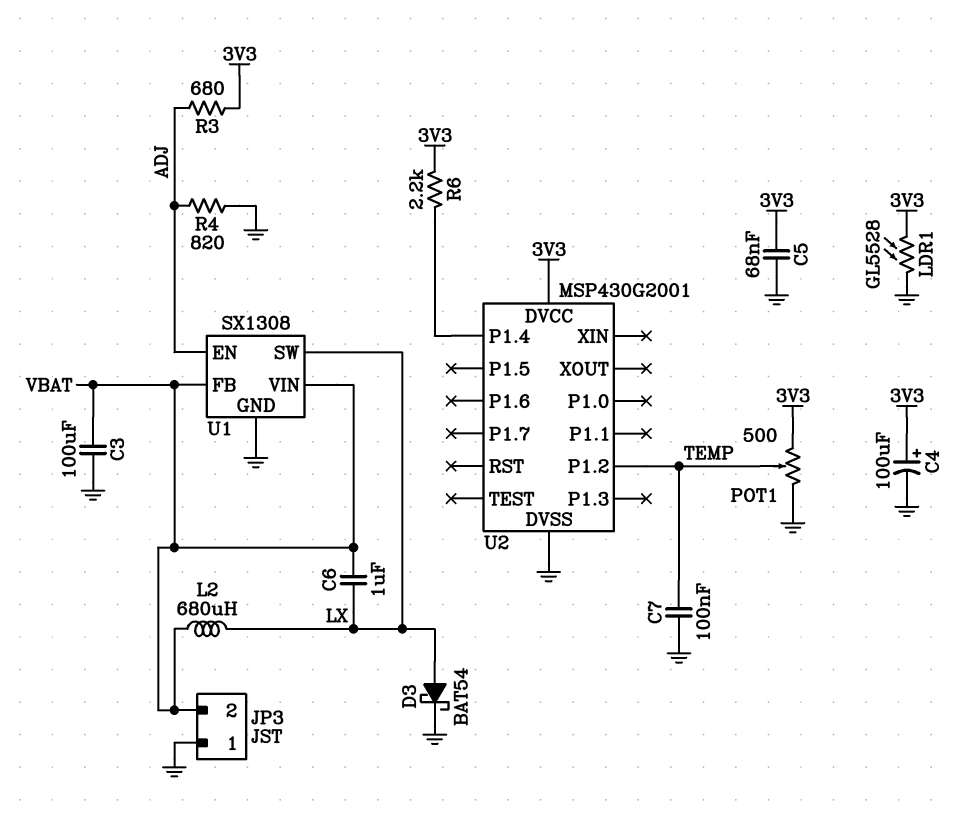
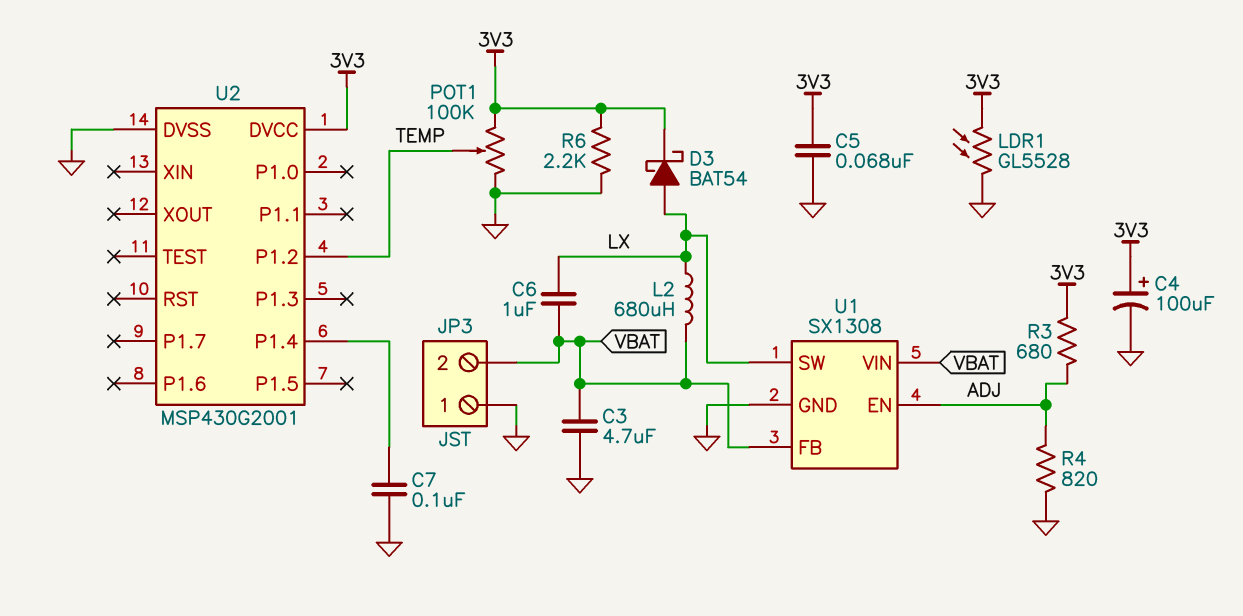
C3: 100uF (GND, VBAT) -> 4.7uF (GND, VBAT)
C7: 100nF (GND, TEMP) -> 100nF (GND, U2/P1.4)
D3: schottky BAT54 (A LX, K GND) -> schottky BAT54 (A LX, K 3V3)
POT1: 500 (3V3, GND, wiper TEMP) -> 100k (3V3, GND, wiper TEMP)
R6: 2.2k (3V3, U2/P1.4) -> 2.2k (3V3, GND)

